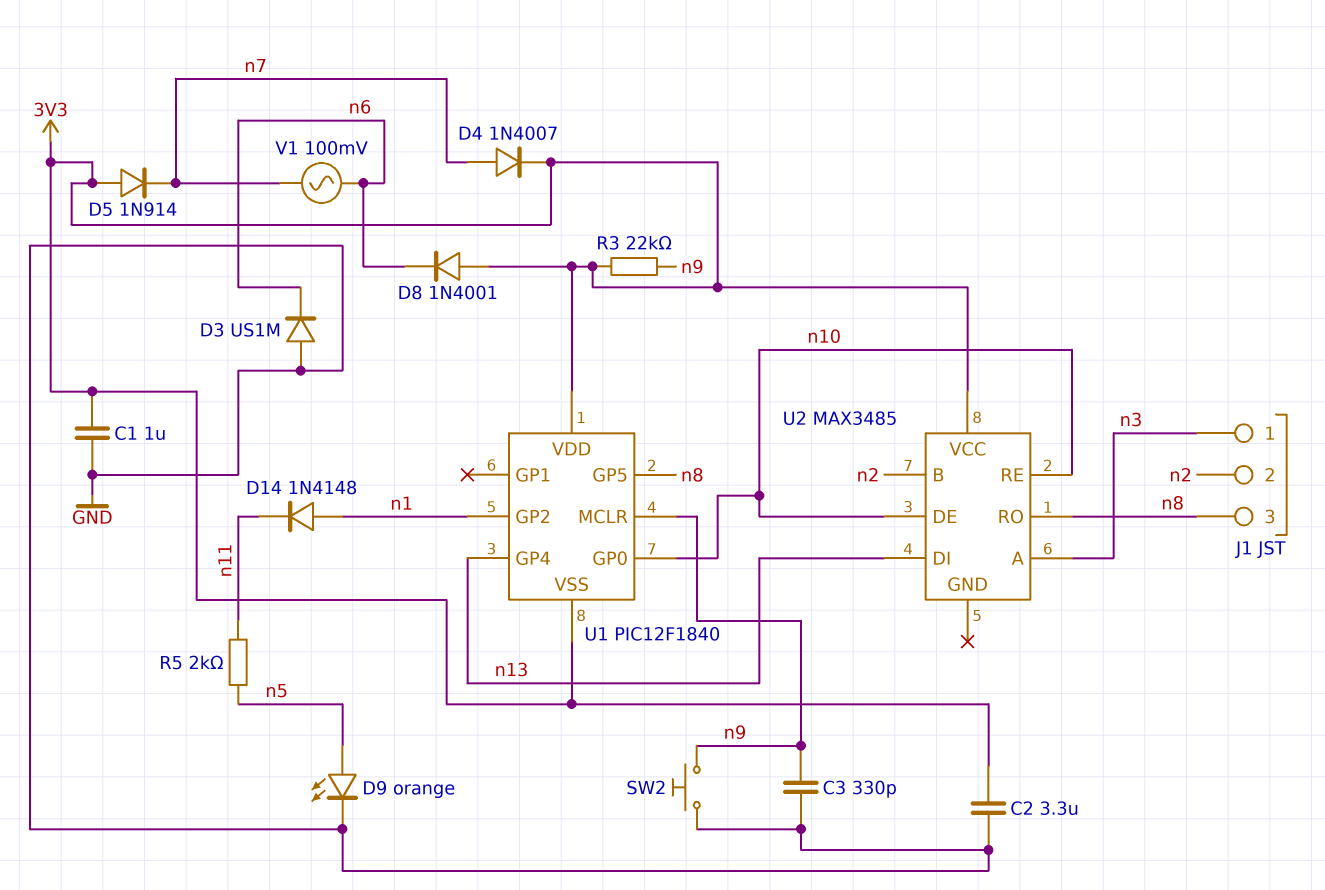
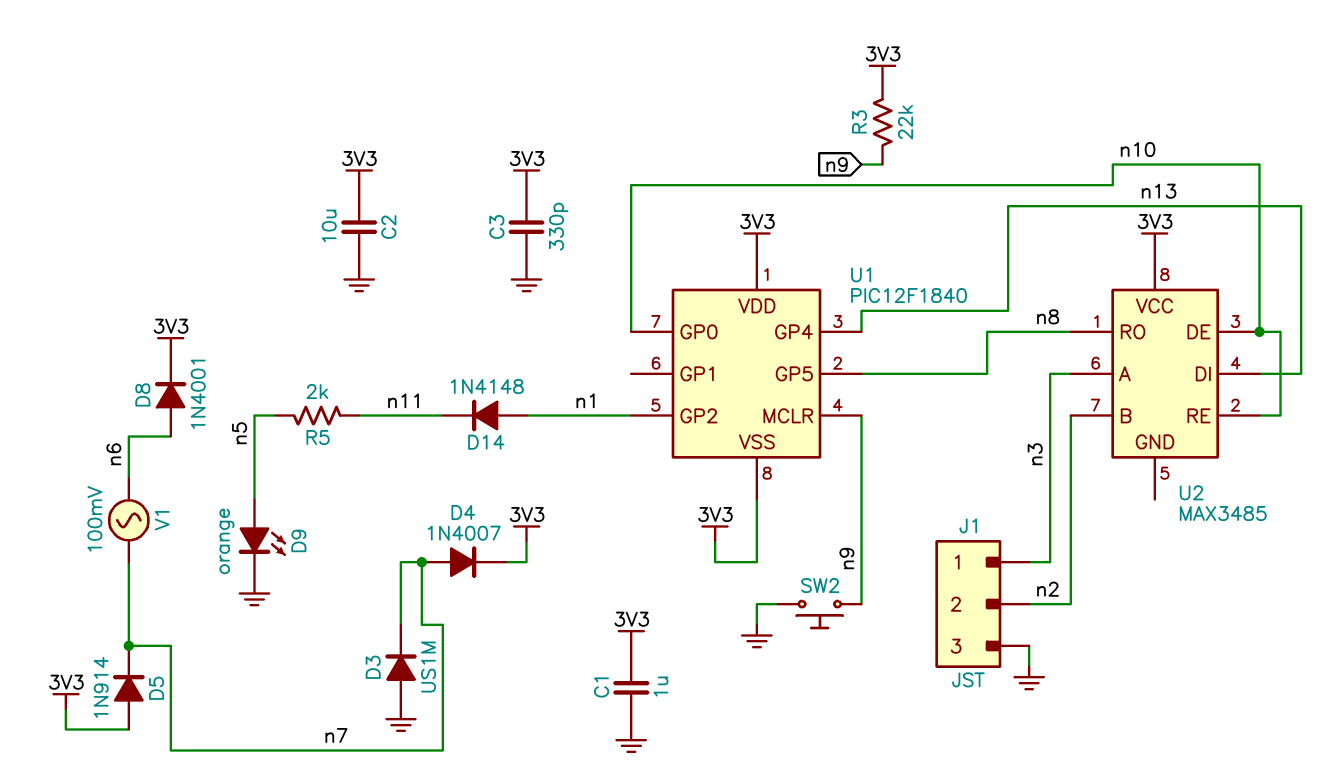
C2: 3.3uF (3V3, GND) -> 10uF (3V3, GND)
C3: 330pF (GND, n9) -> 330pF (3V3, GND)
D3: diode US1M (A GND, K n6) -> diode US1M (A GND, K n7)
D8: diode 1N4001 (A 3V3, K n6) -> diode 1N4001 (A n6, K 3V3)
J1 pin 3: n8 -> GND

